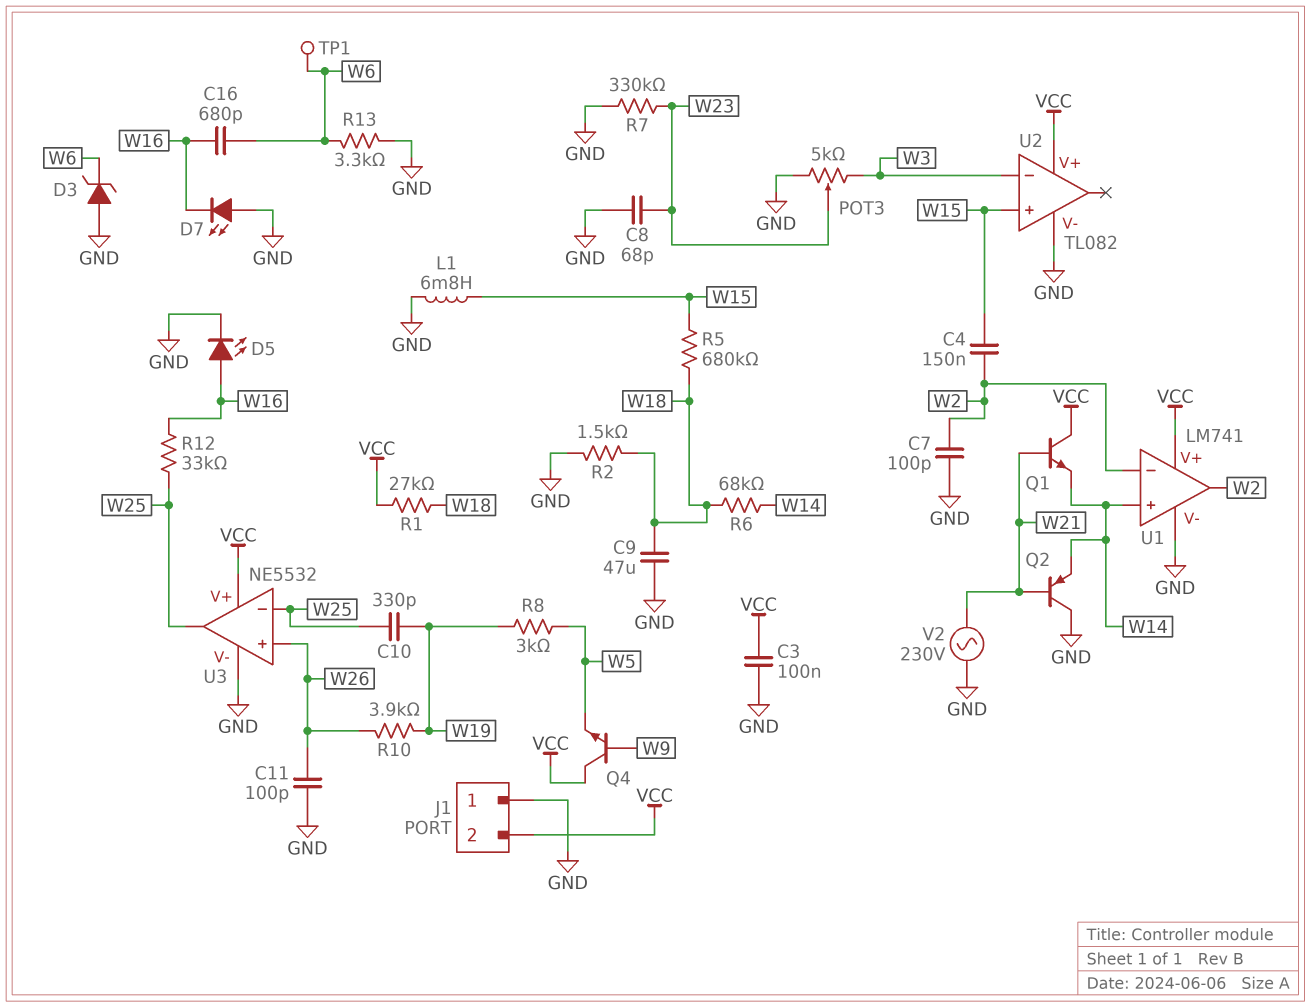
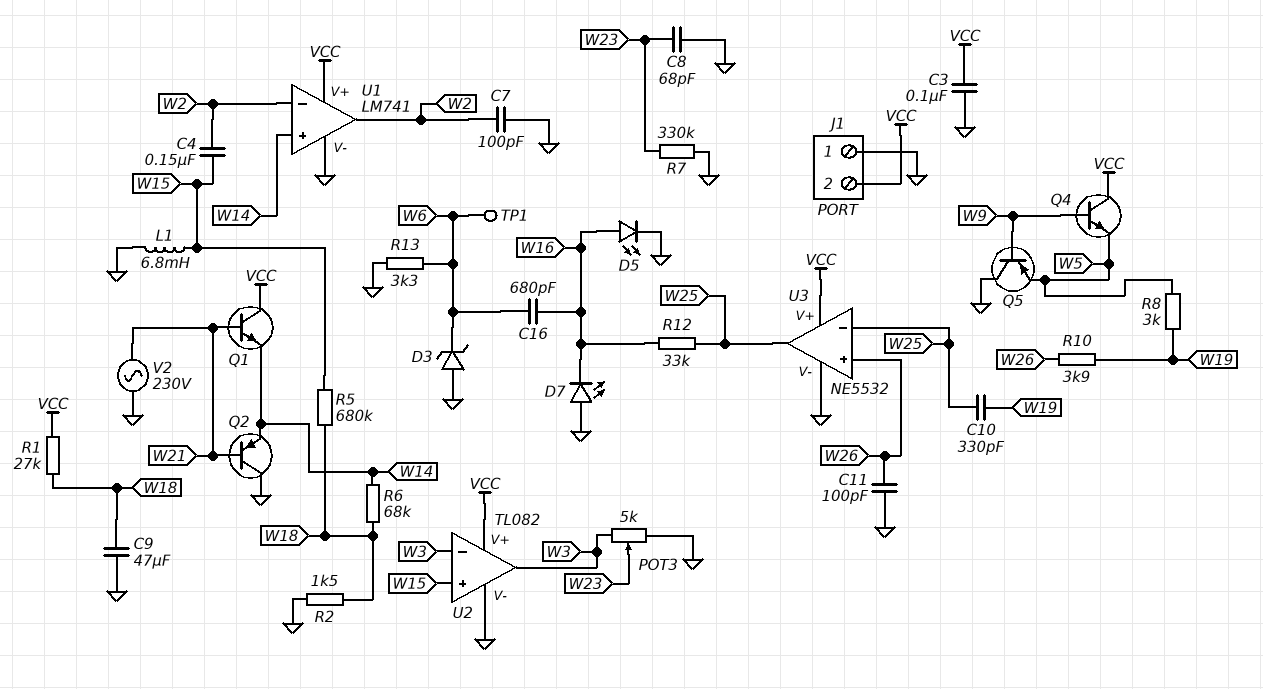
Q5: none -> PNP (B W9, C GND, E W5)
U2 pin out: none -> W3

